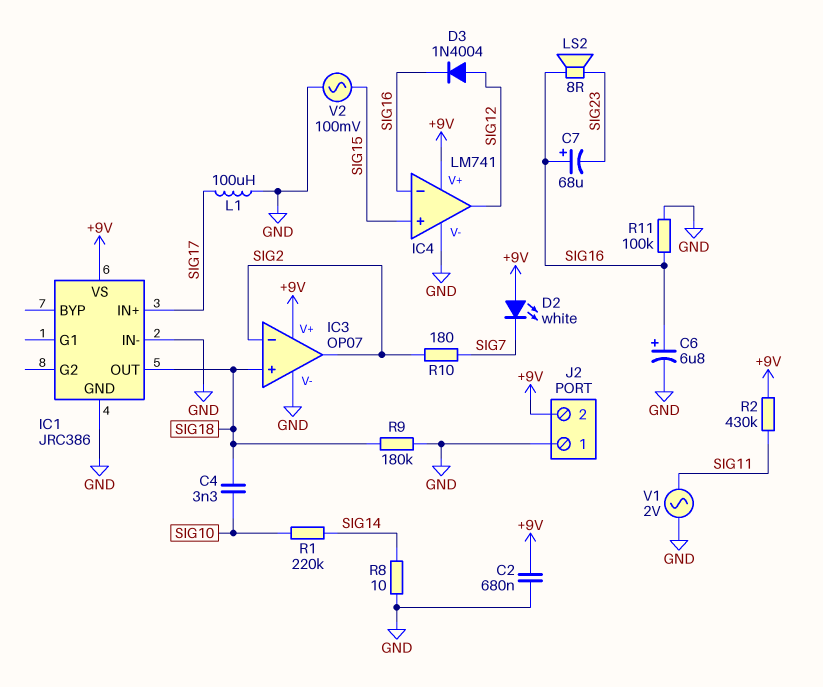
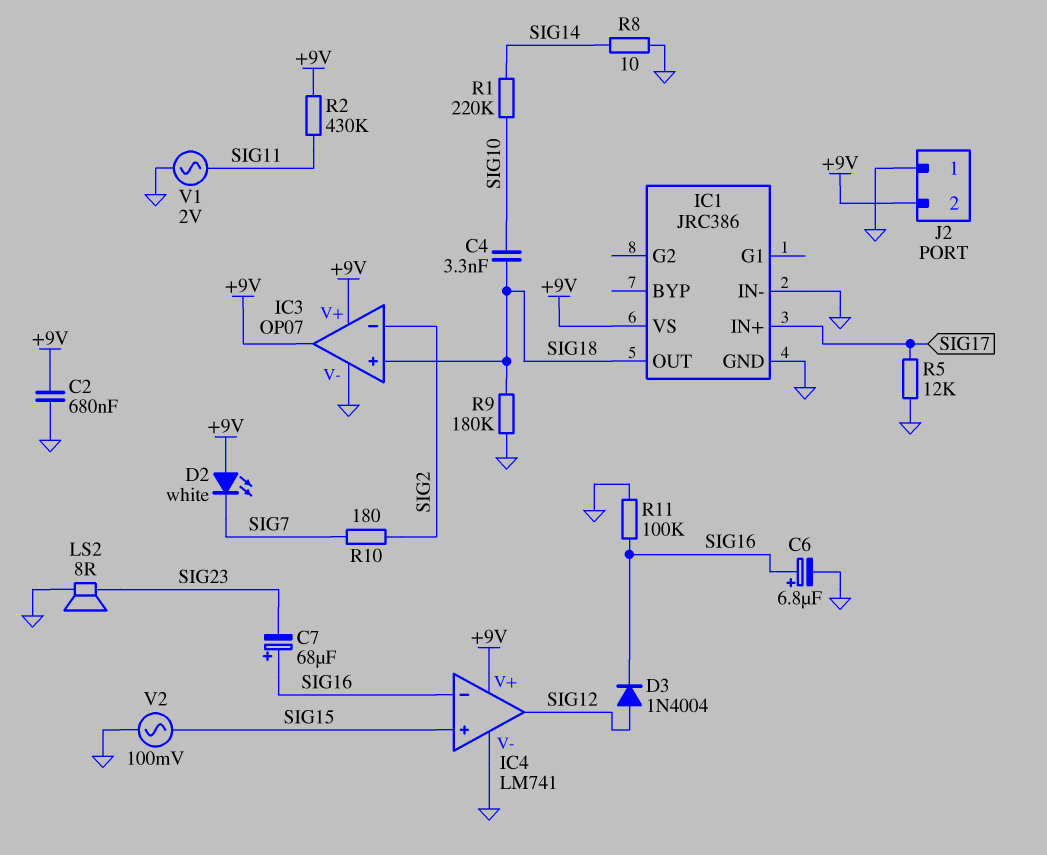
IC3 pin out: SIG2 -> +9V
L1: 100uH (GND, SIG17) -> none
LS2: speaker 8R (SIG16, SIG23) -> speaker 8R (GND, SIG23)
R5: none -> 12k (GND, SIG17)

